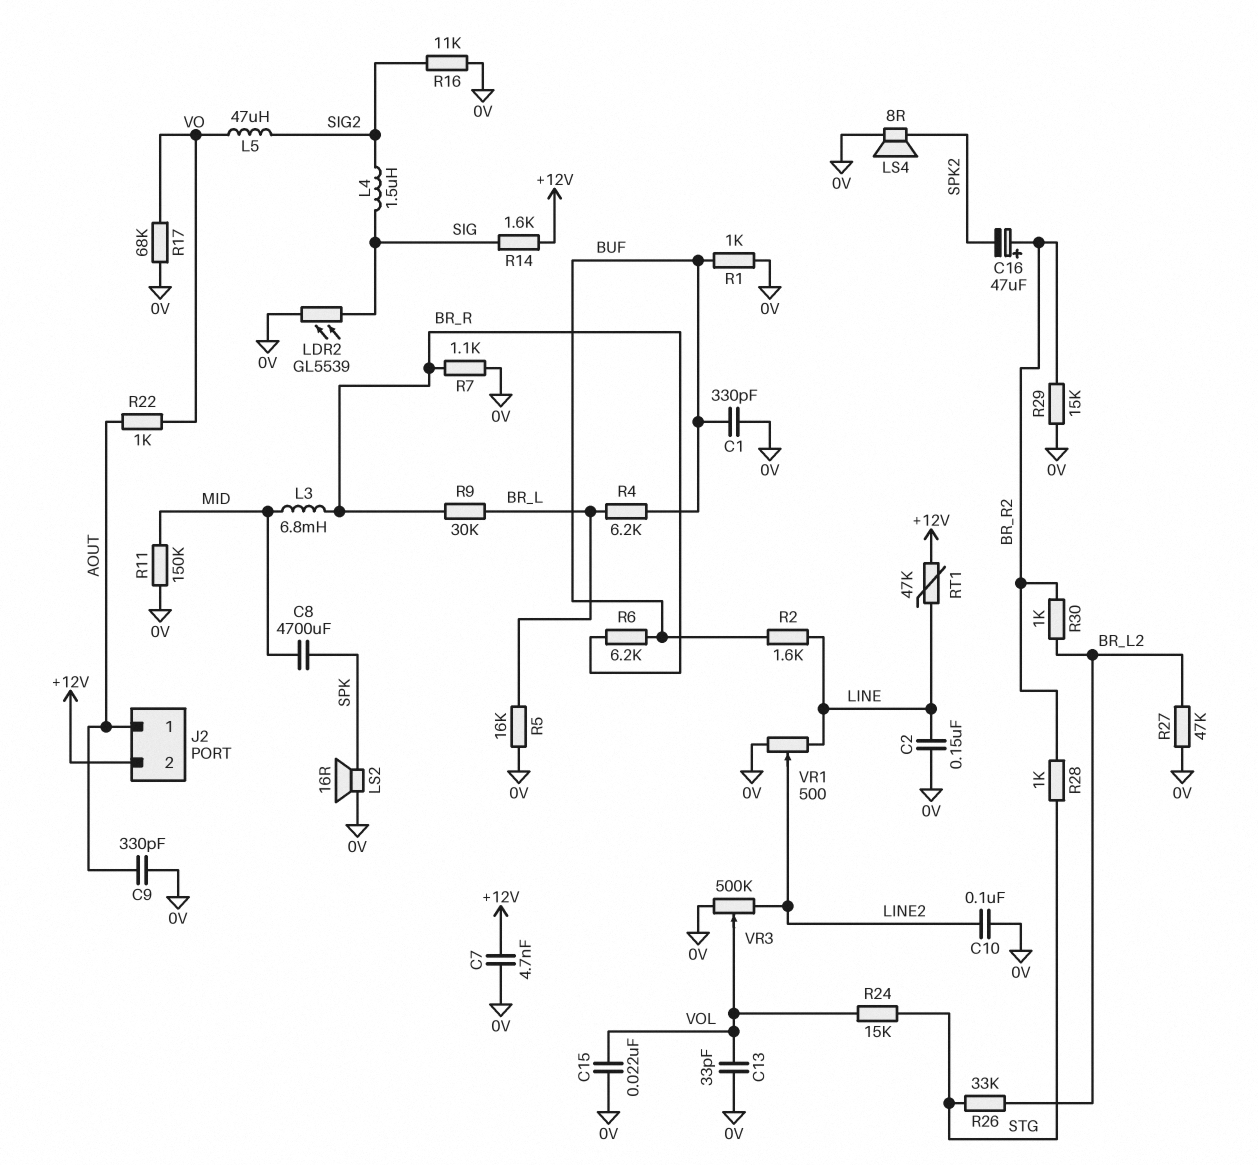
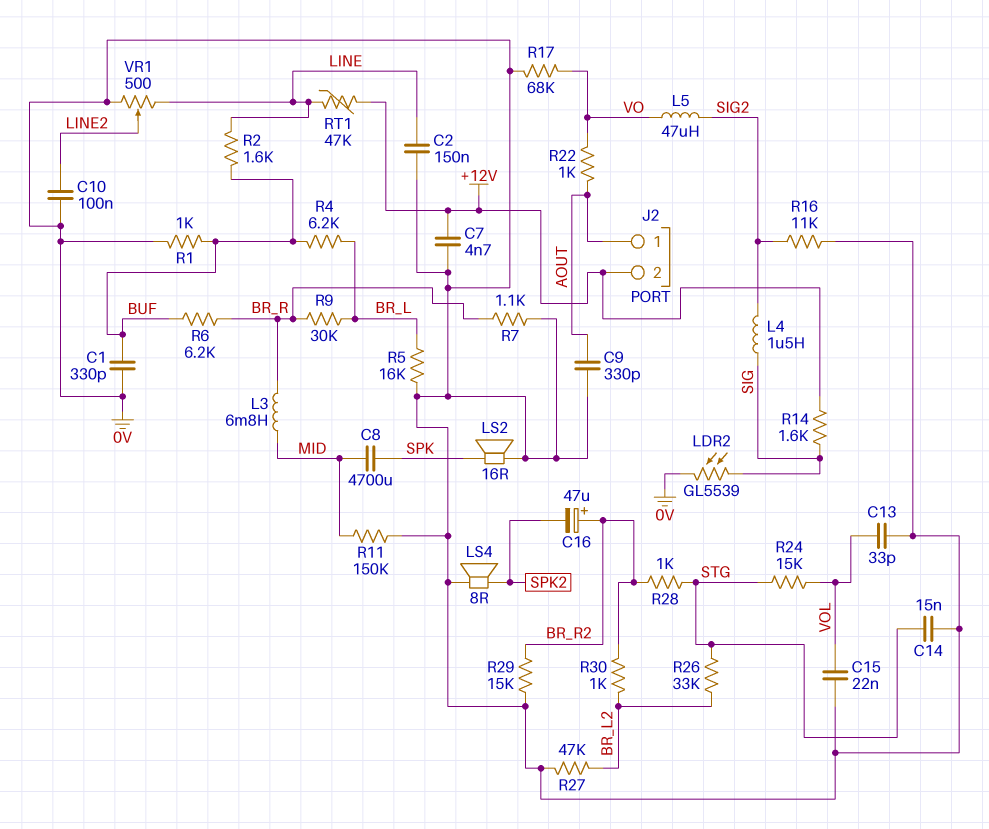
C14: none -> 15nF (0V, STG)
VR3: 500k (0V, LINE2, wiper VOL) -> none

